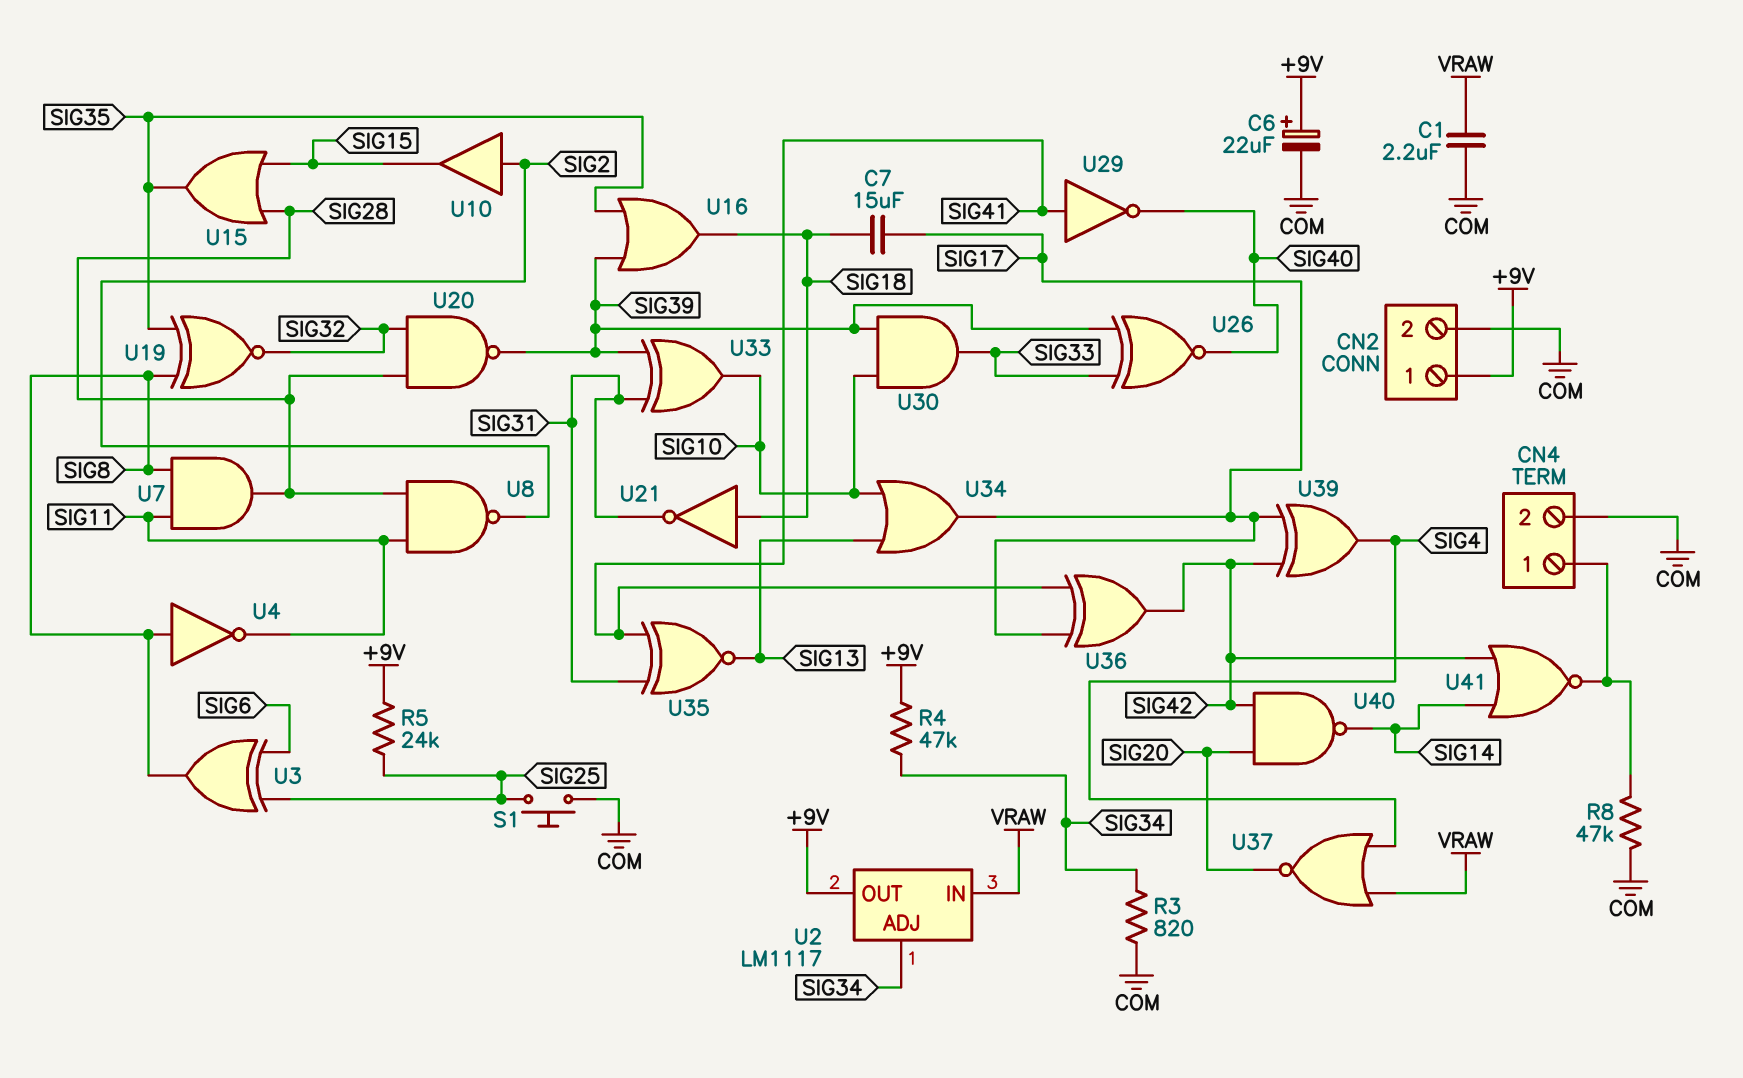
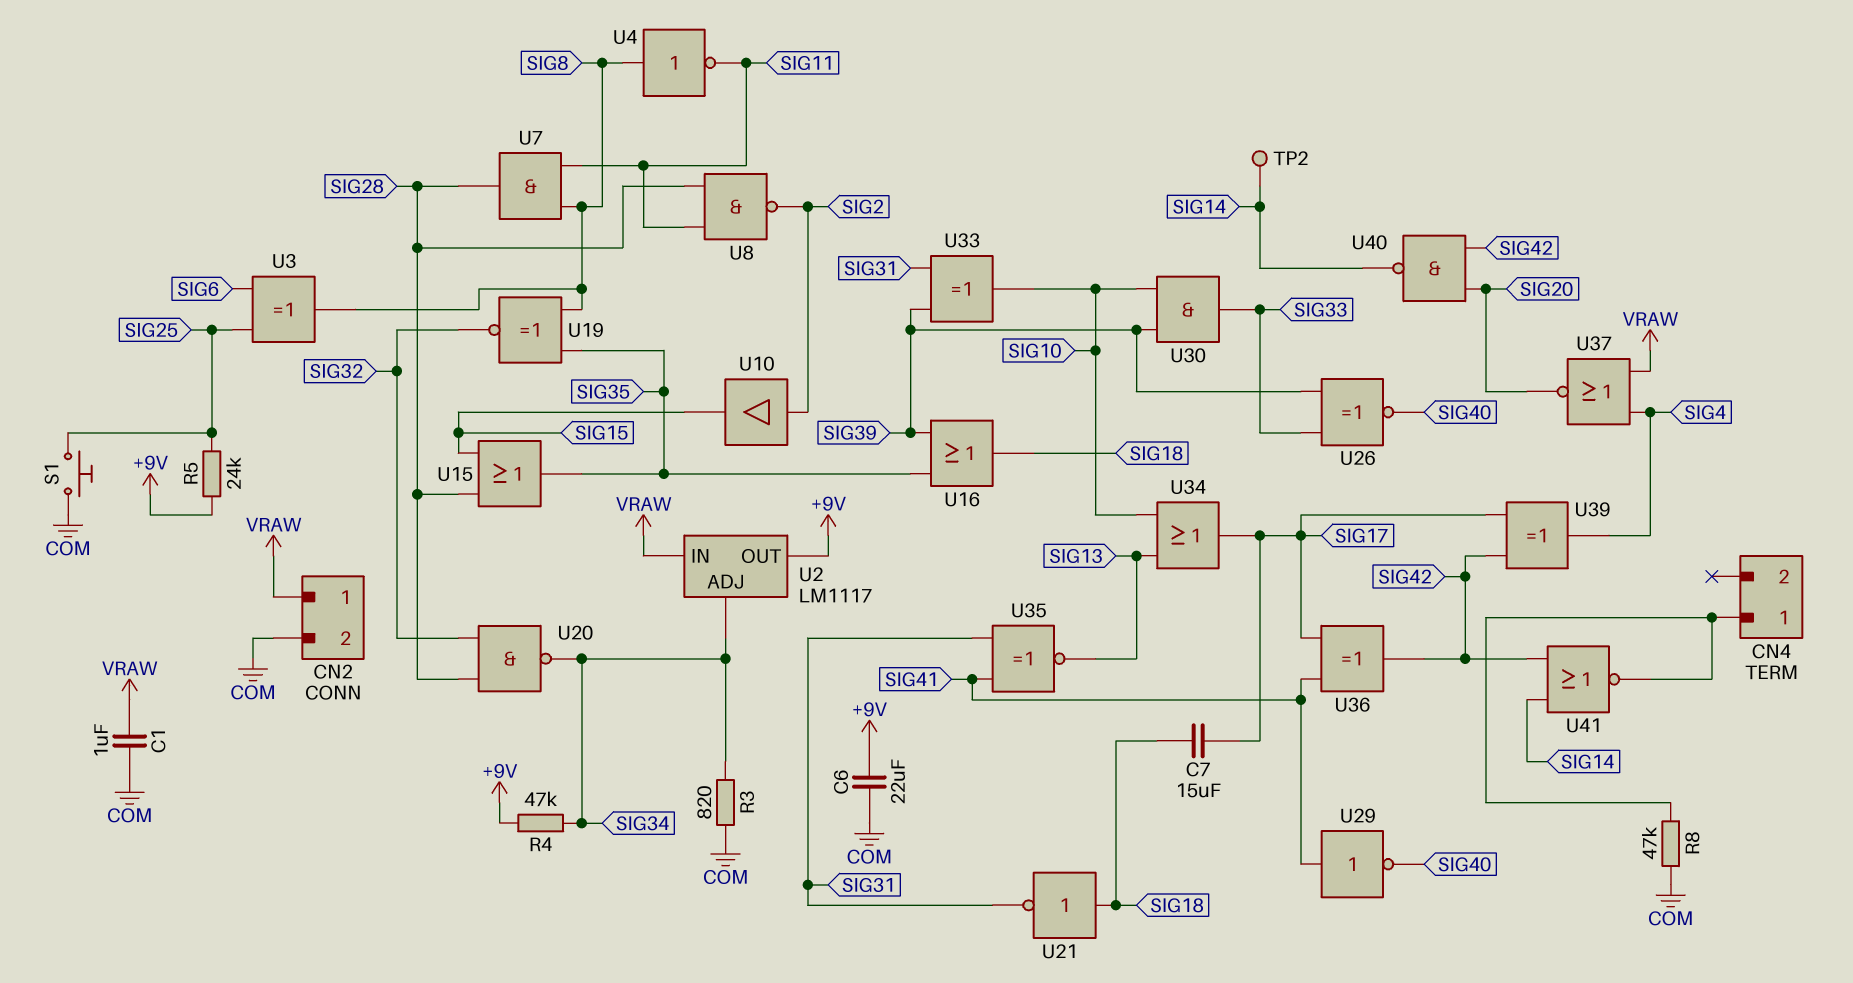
C1: 2.2uF (COM, VRAW) -> 1uF (COM, VRAW)
C6: 22uF (plus +9V, minus COM) -> 22uF (+9V, COM)
CN2 pin 1: +9V -> VRAW
CN4 pin 2: COM -> none
TP2: none -> test point (SIG14)
U20: NAND (in SIG28, in SIG32, out SIG39) -> NAND (in SIG28, in SIG32, out SIG34)

